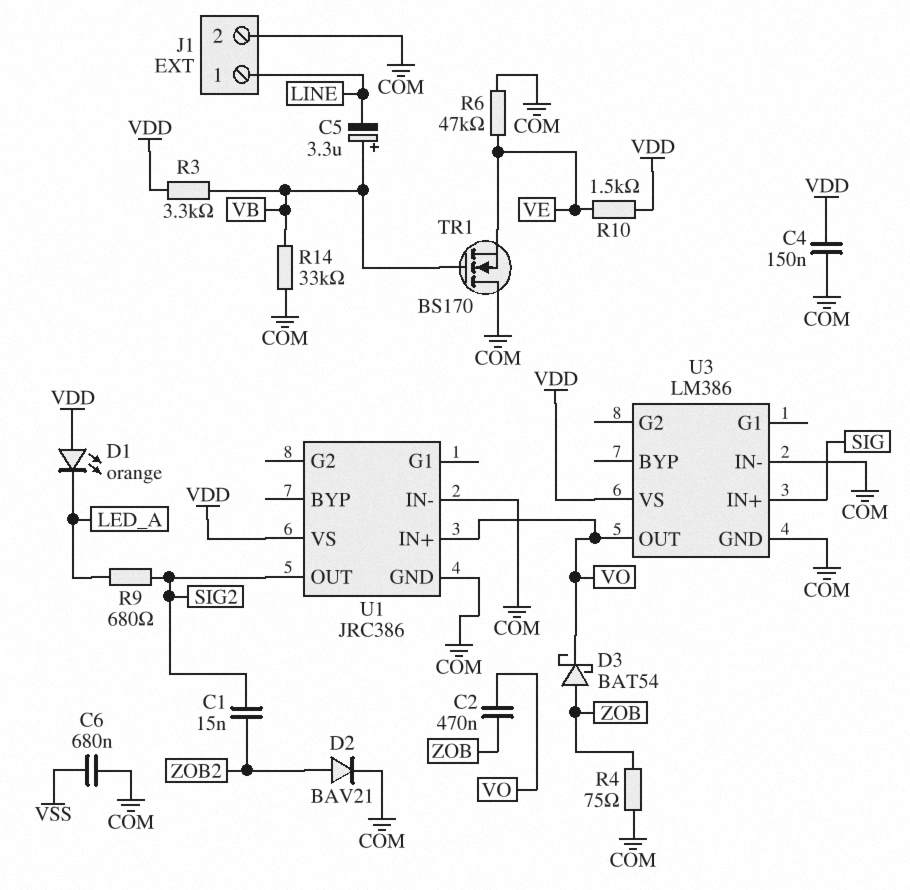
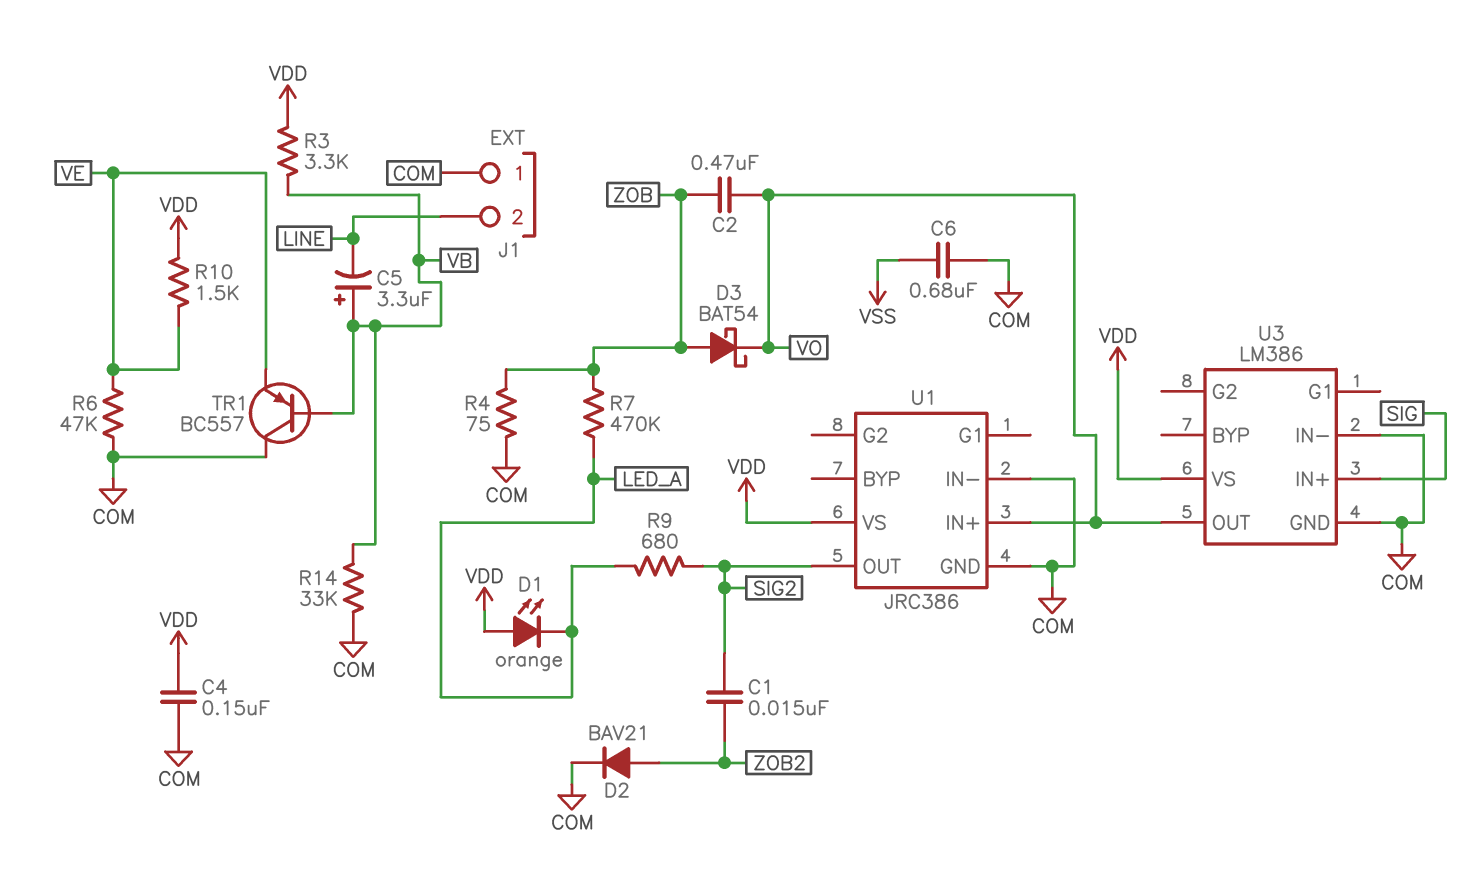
J1 pin 1: LINE -> COM
J1 pin 2: COM -> LINE
R7: none -> 470k (LED_A, ZOB)
TR1: NMOS BS170 (G VB, D COM, S VE) -> PNP BC557 (B VB, C COM, E VE)

